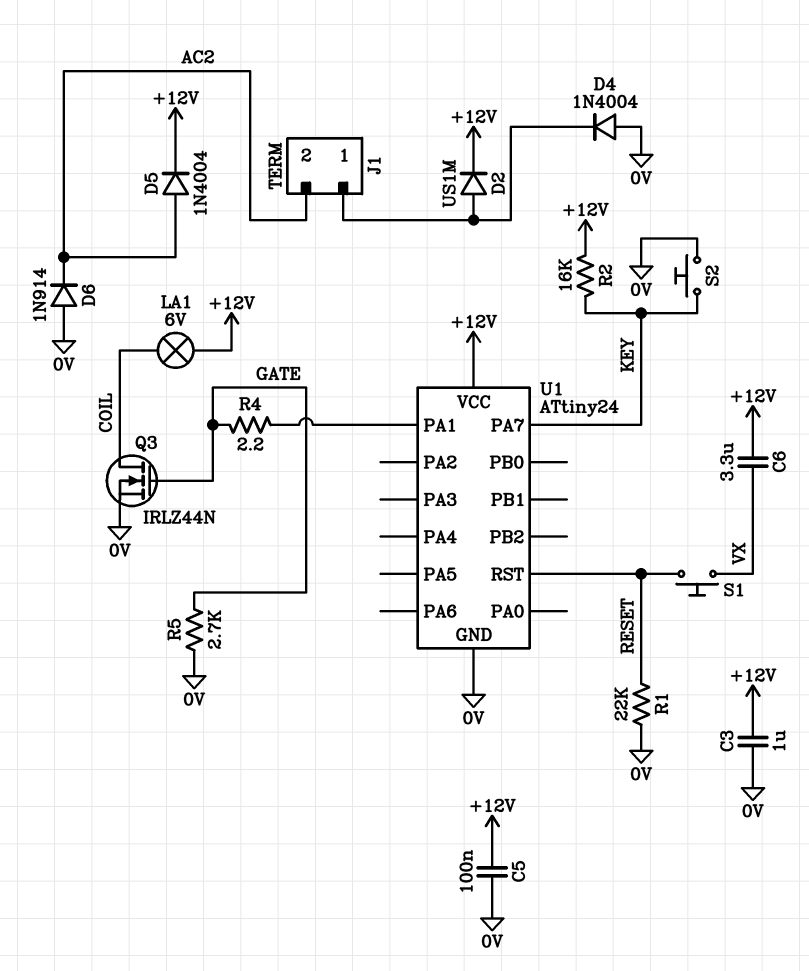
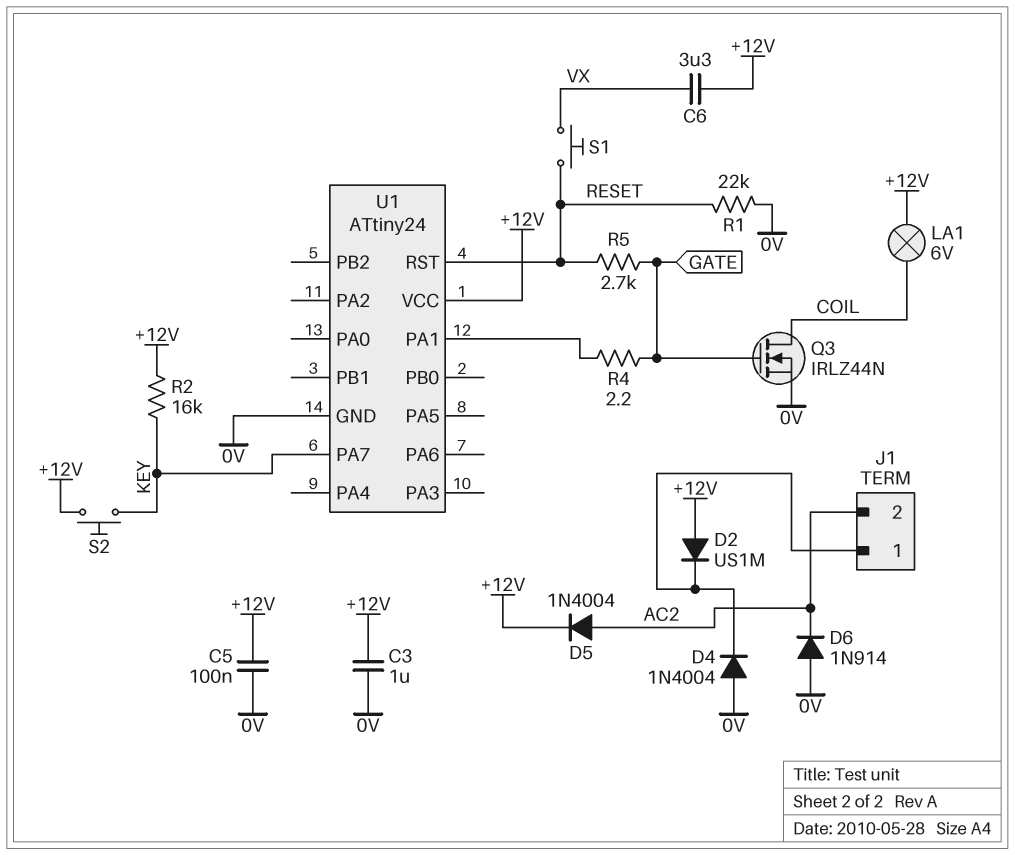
D2: diode US1M (A J1/1, K +12V) -> diode US1M (A +12V, K J1/1)
R5: 2.7k (0V, GATE) -> 2.7k (GATE, RESET)
S2: button (0V, KEY) -> button (+12V, KEY)

